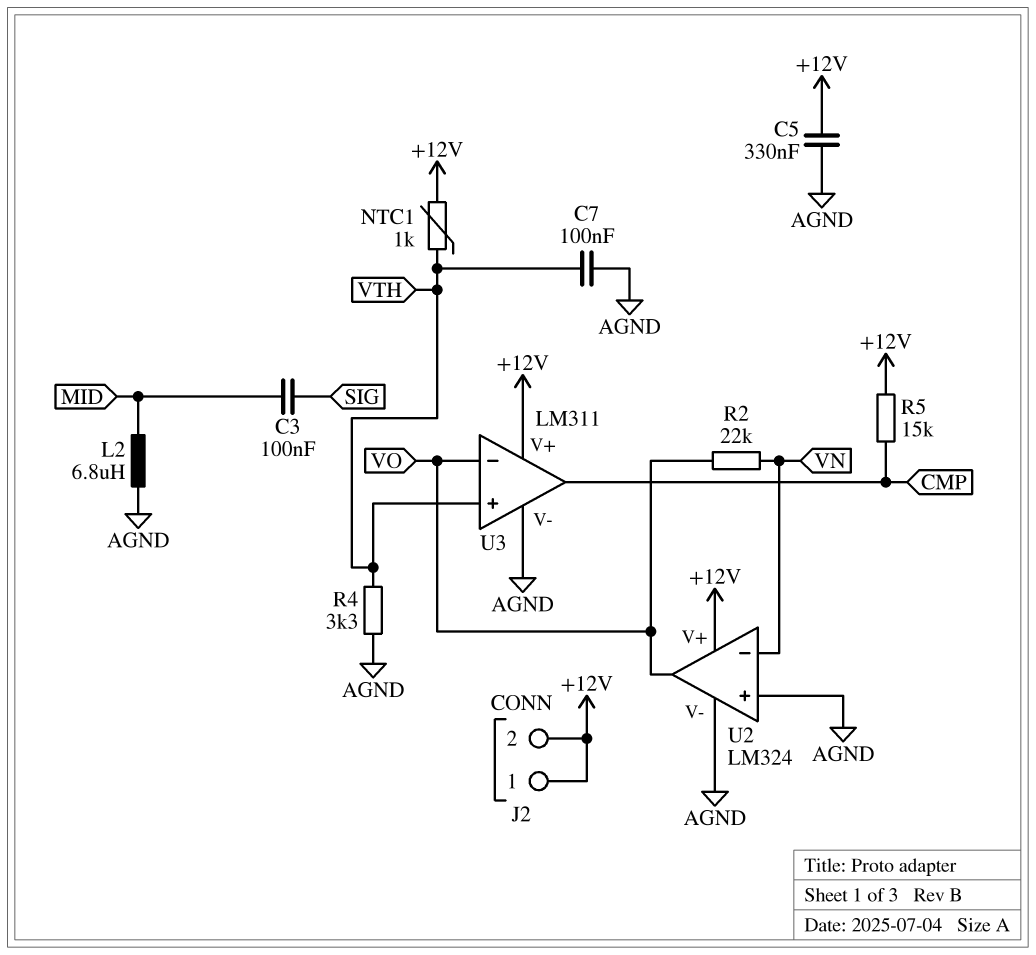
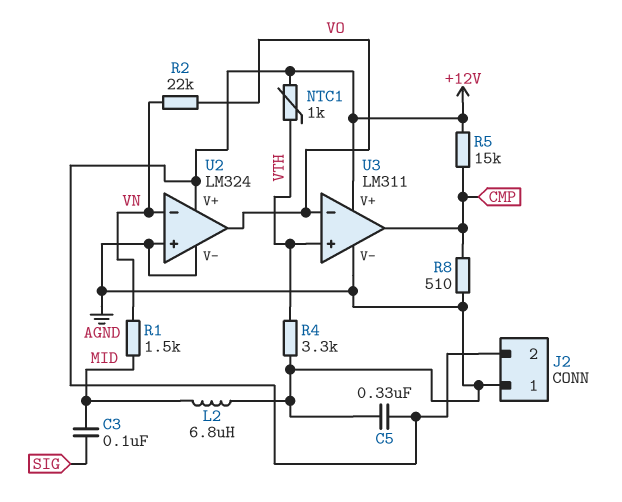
C7: 100nF (AGND, VTH) -> none
J2 pin 1: +12V -> AGND
R1: none -> 1.5k (MID, VN)
R8: none -> 510 (AGND, CMP)

